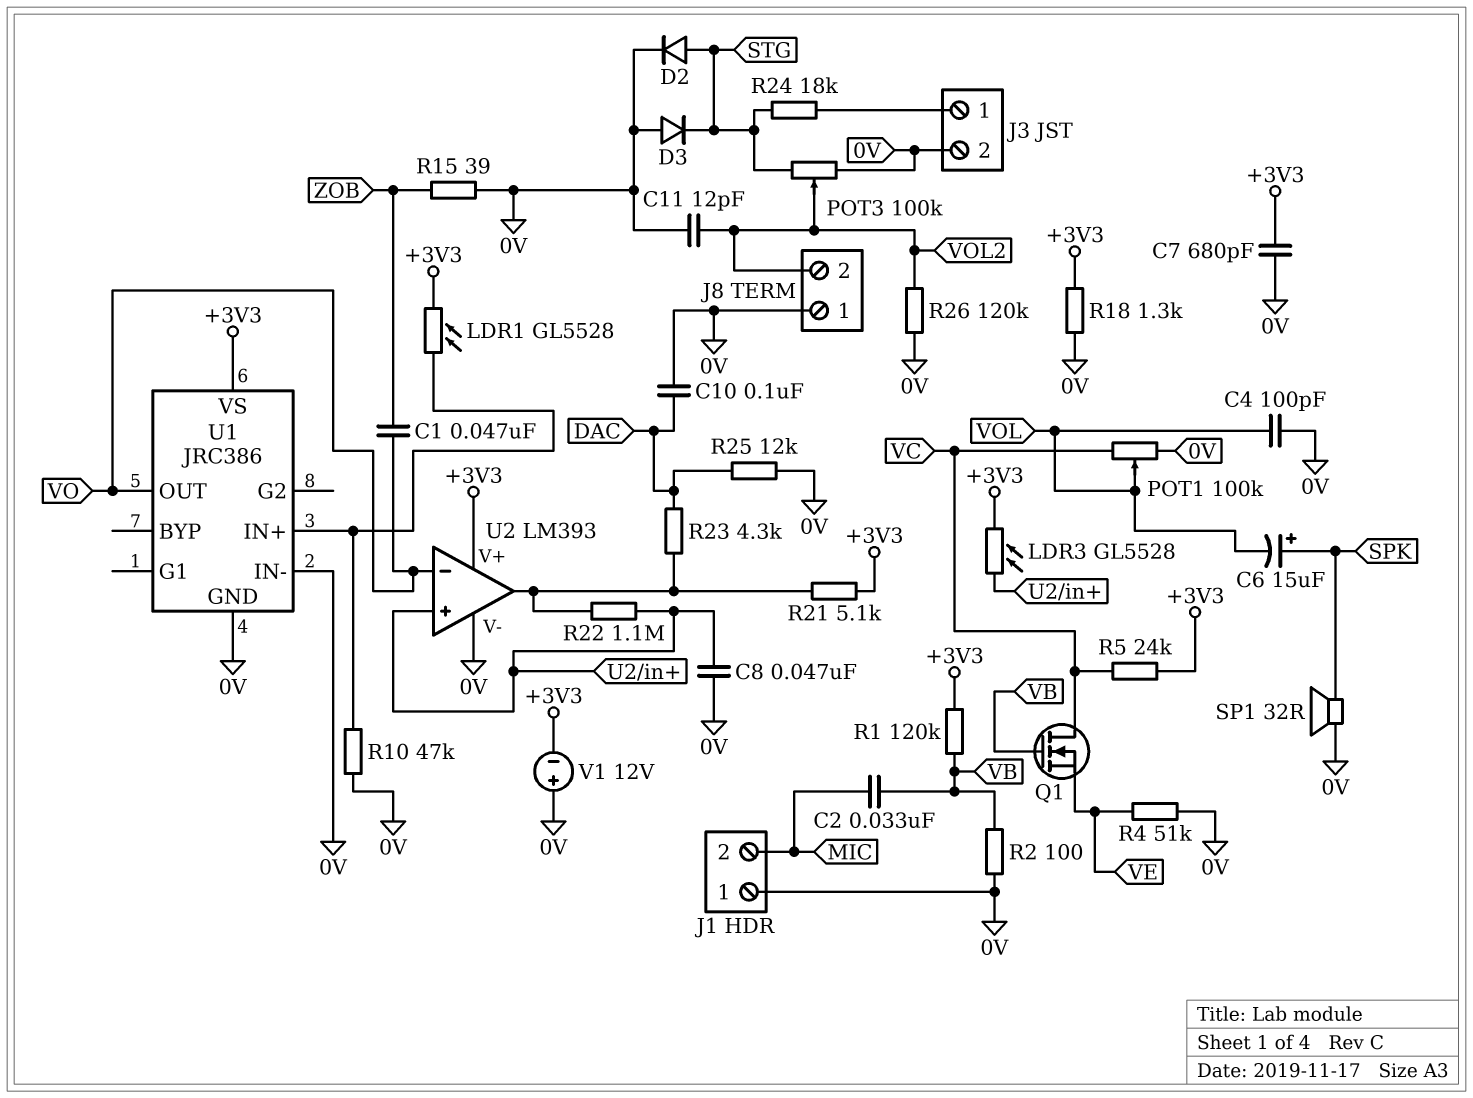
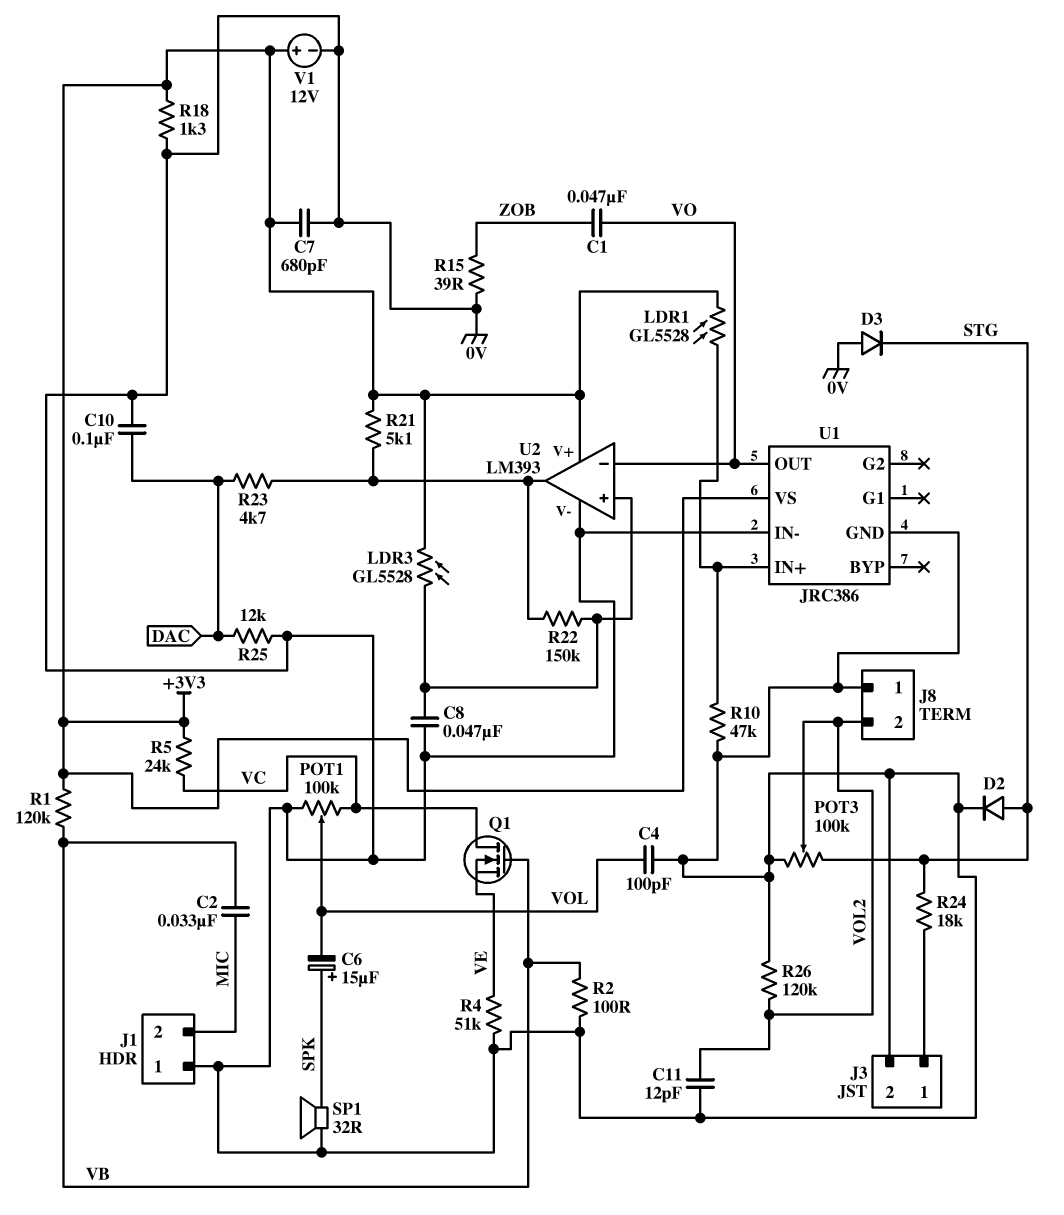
R22: 1.1M (U2/in+, U2/out) -> 150k (U2/in+, U2/out)
R23: 4.3k (DAC, U2/out) -> 4.7k (DAC, U2/out)
V1: 12V (plus 0V, minus +3V3) -> 12V (plus +3V3, minus 0V)

